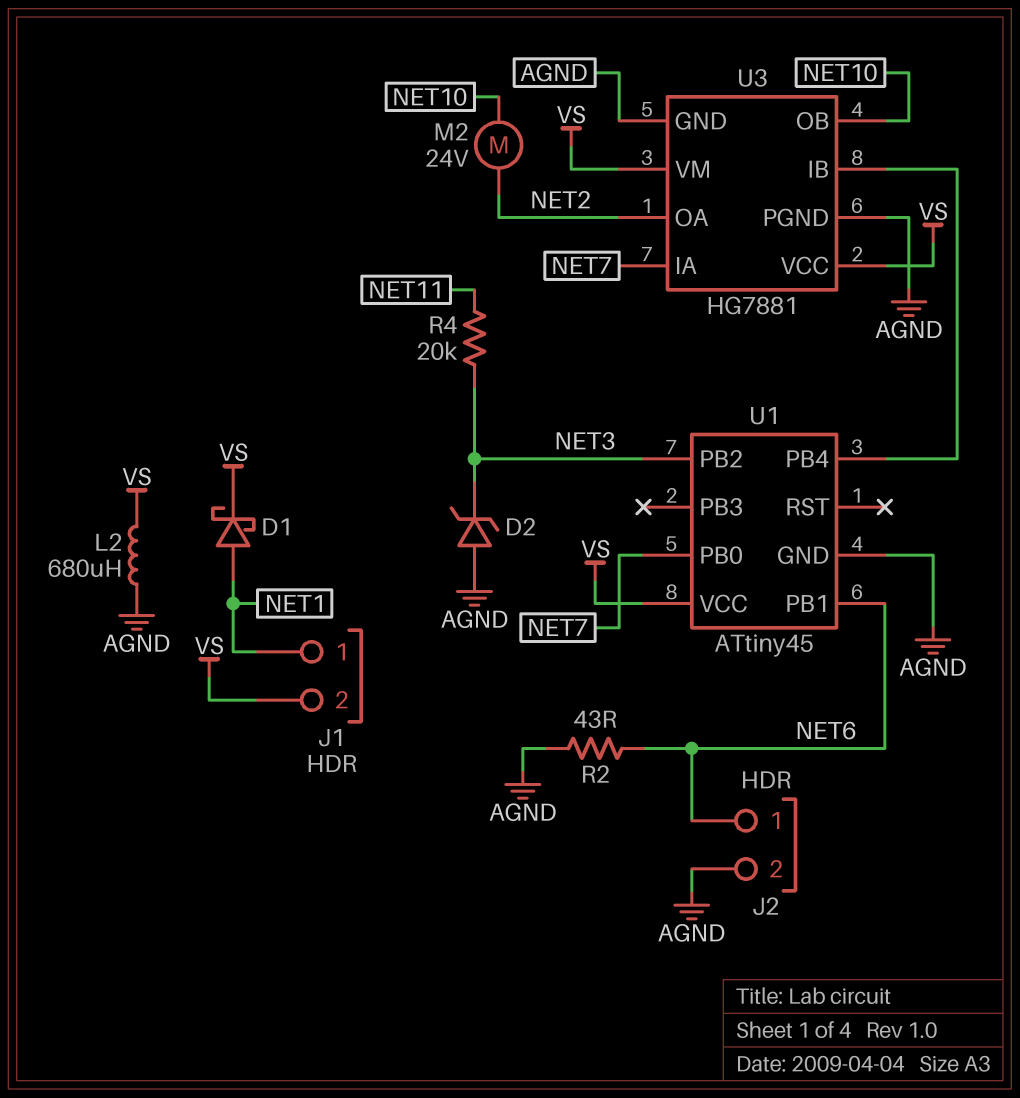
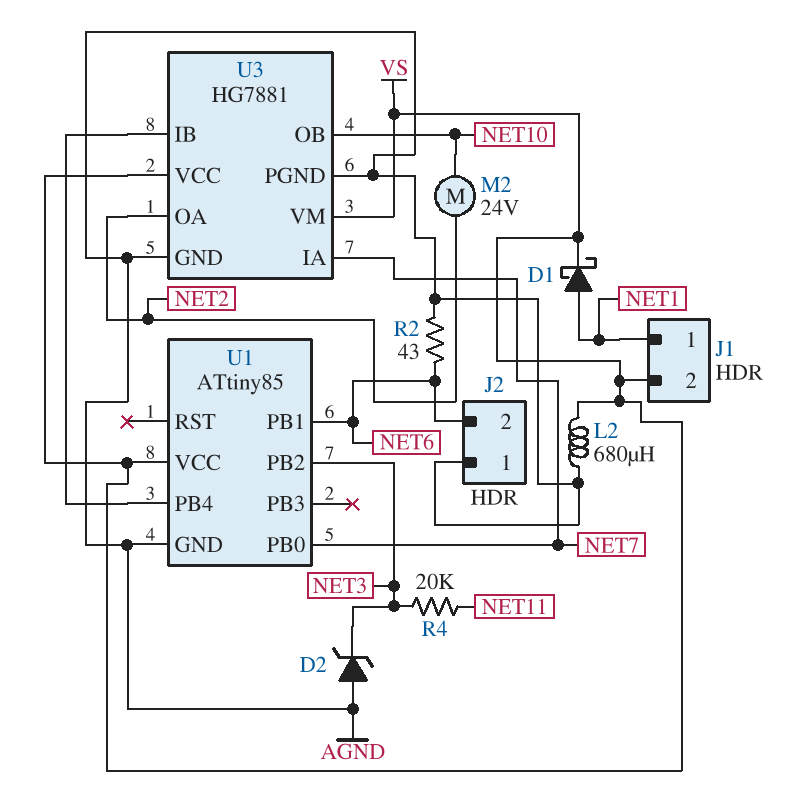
J2 pin 1: NET6 -> AGND
J2 pin 2: AGND -> NET6
U1: ATtiny45 -> ATtiny85

